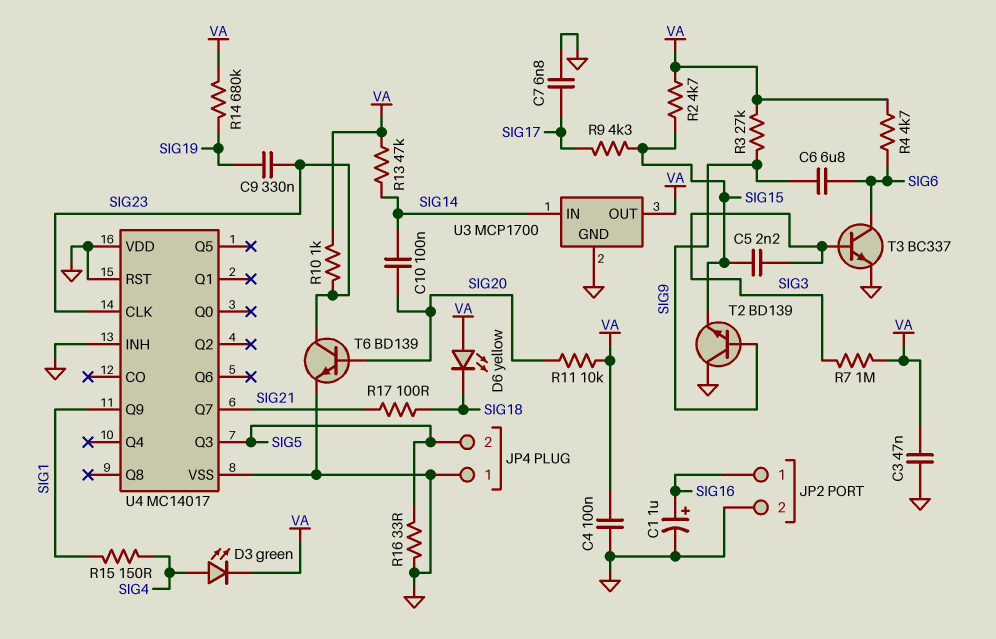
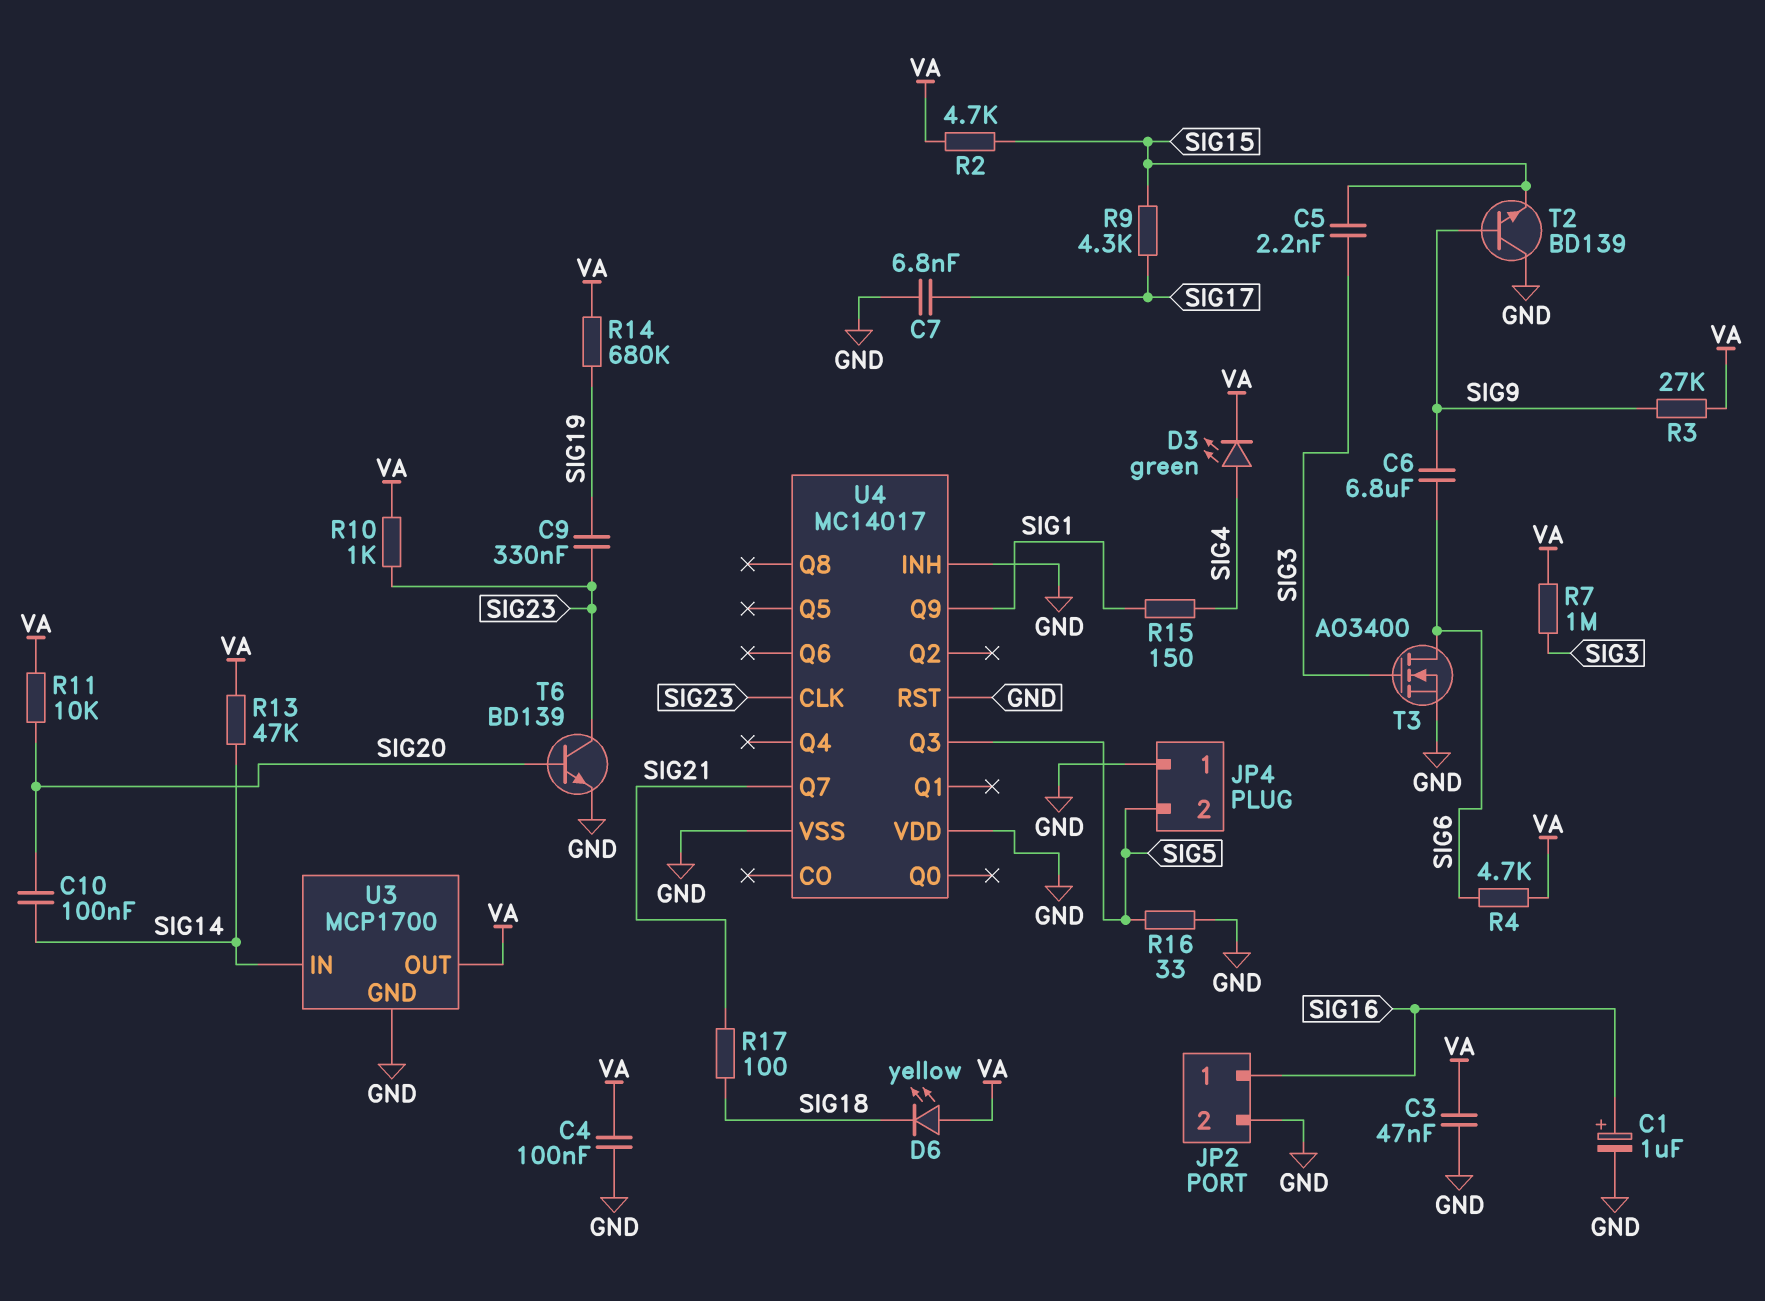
T3: NPN BC337 (B SIG3, C SIG6, E GND) -> NMOS AO3400 (G SIG3, D SIG6, S GND)

